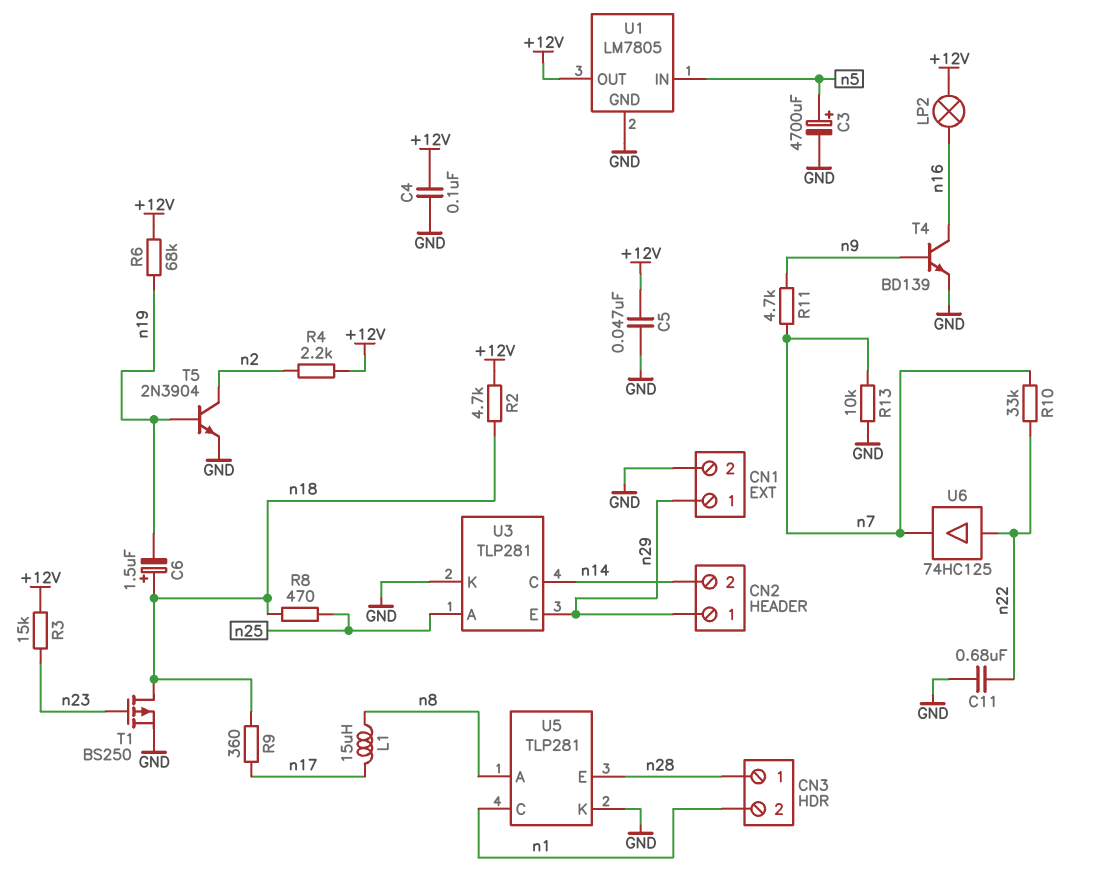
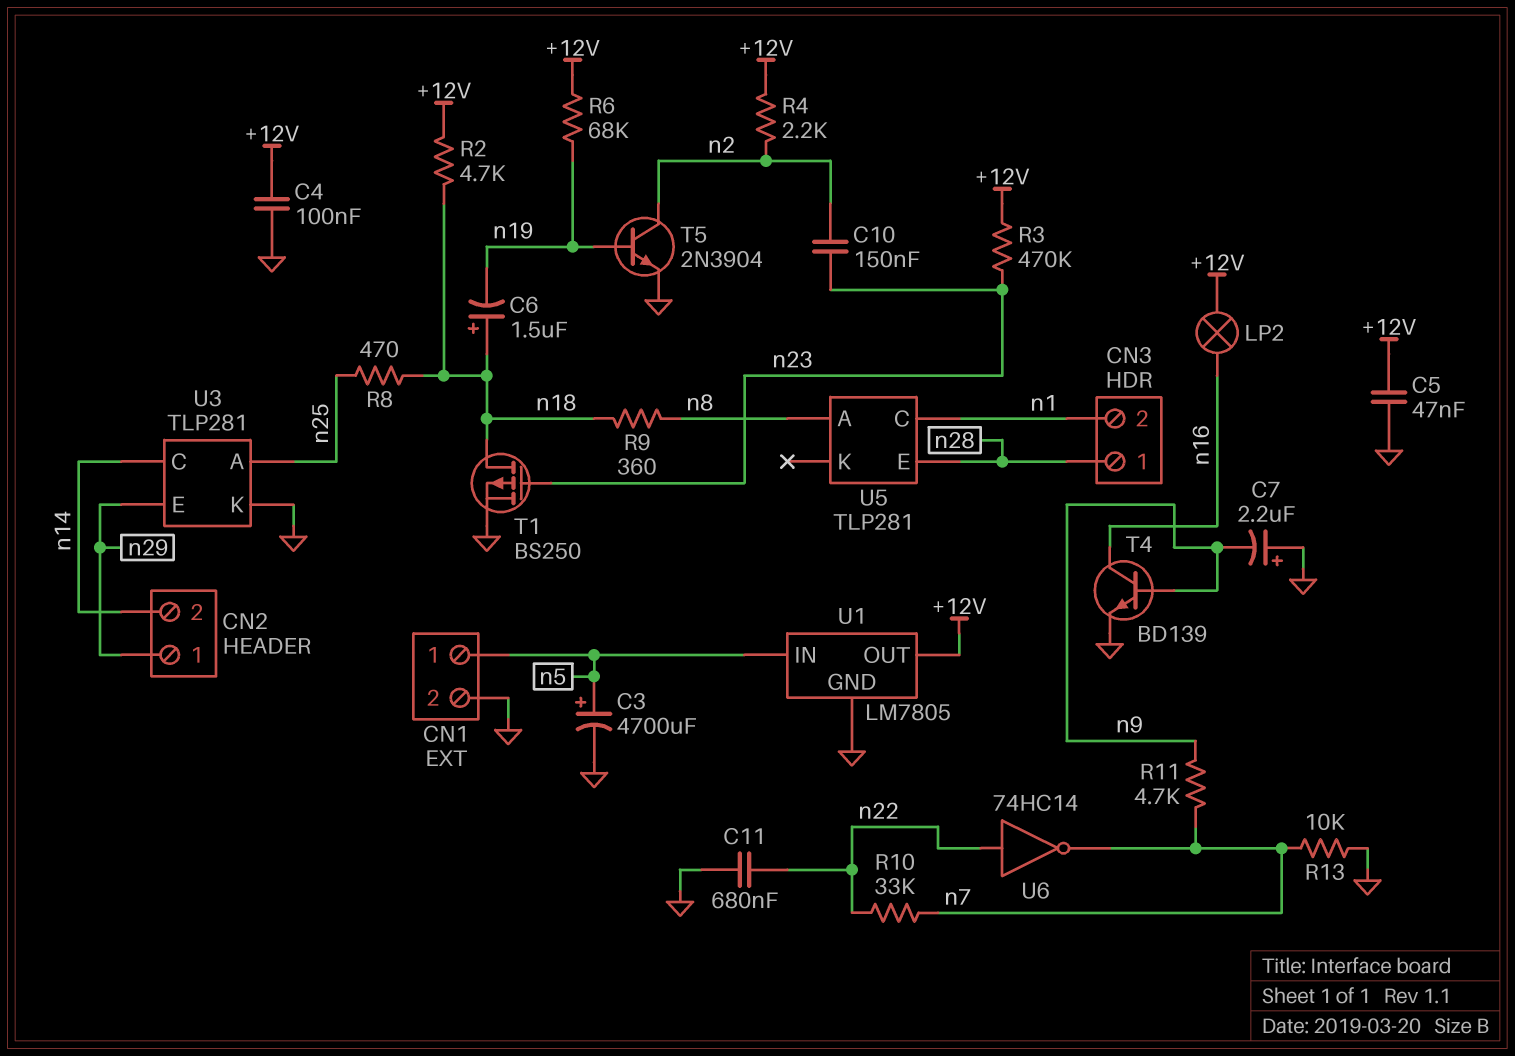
C7: none -> 2.2uF (plus GND, minus n9)
C10: none -> 150nF (n2, n23)
CN1 pin 1: n29 -> n5
L1: 15uH (n8, n17) -> none
R3: 15k (+12V, n23) -> 470k (+12V, n23)
R9: 360 (n17, n18) -> 360 (n8, n18)
U5 pin K: GND -> none
U6: buffer 74HC125 (in n22, out n7) -> NOT 74HC14 (in n22, out n7)

